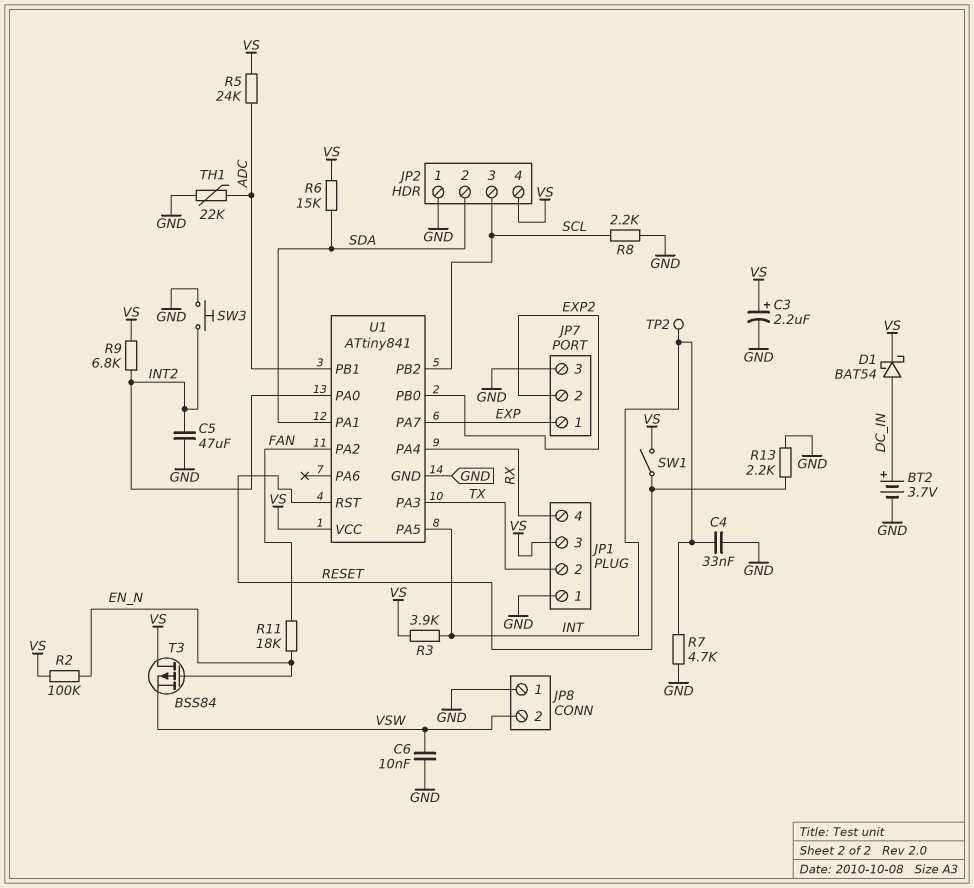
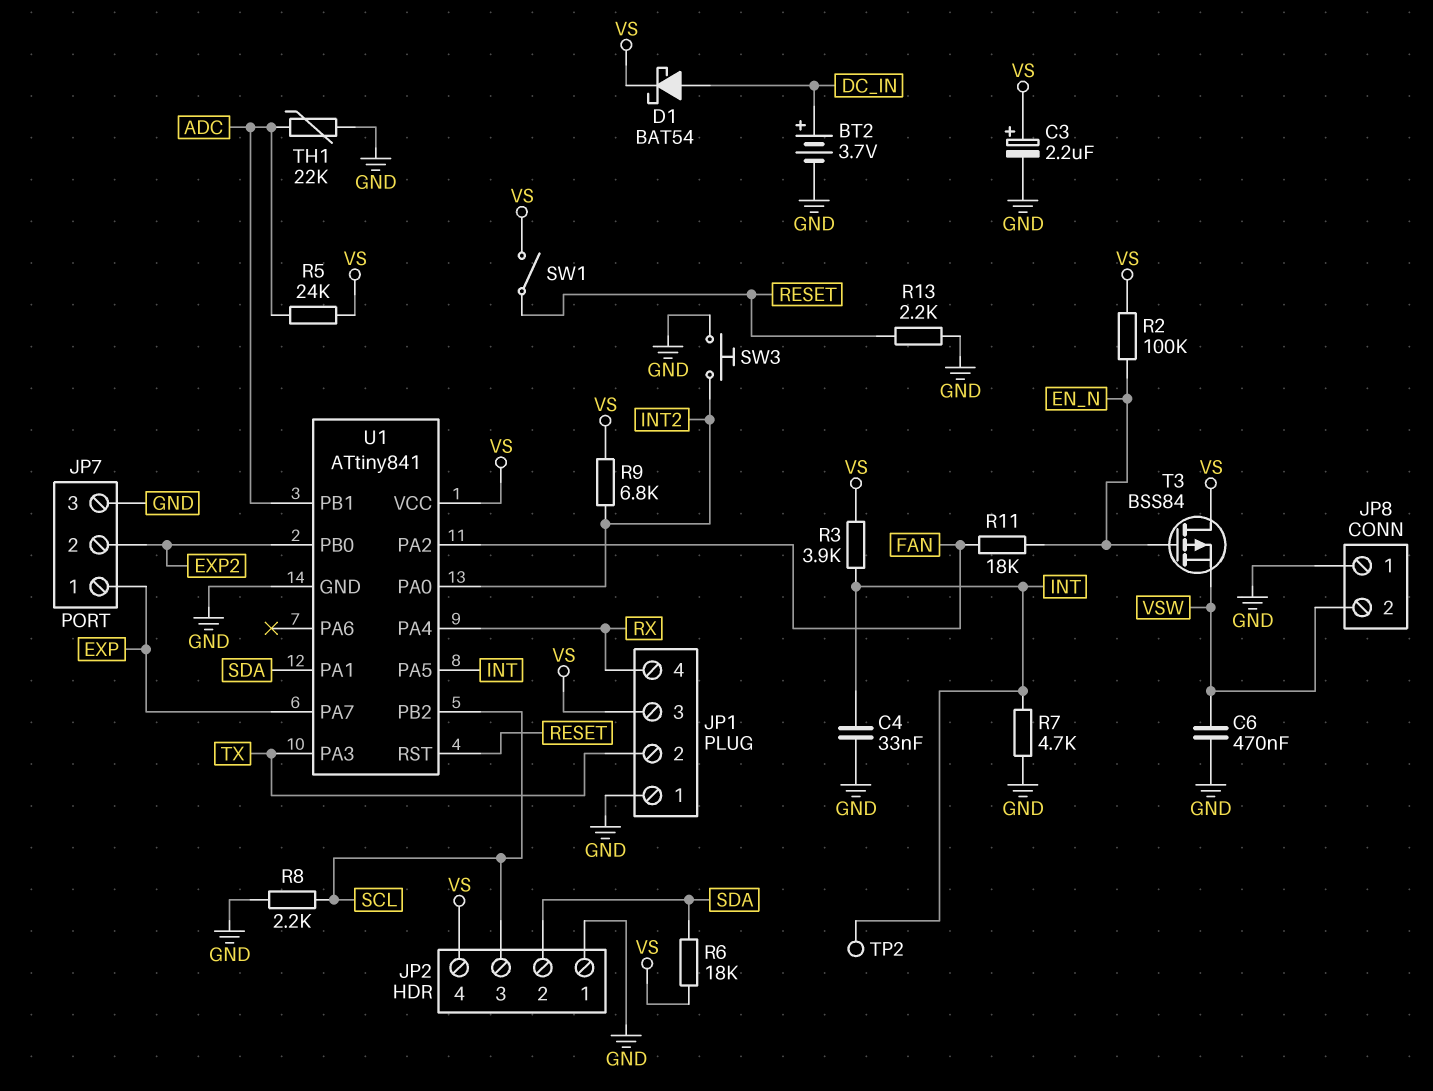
C5: 47uF (GND, INT2) -> none
C6: 10nF (GND, VSW) -> 470nF (GND, VSW)
R6: 15k (SDA, VS) -> 18k (SDA, VS)

